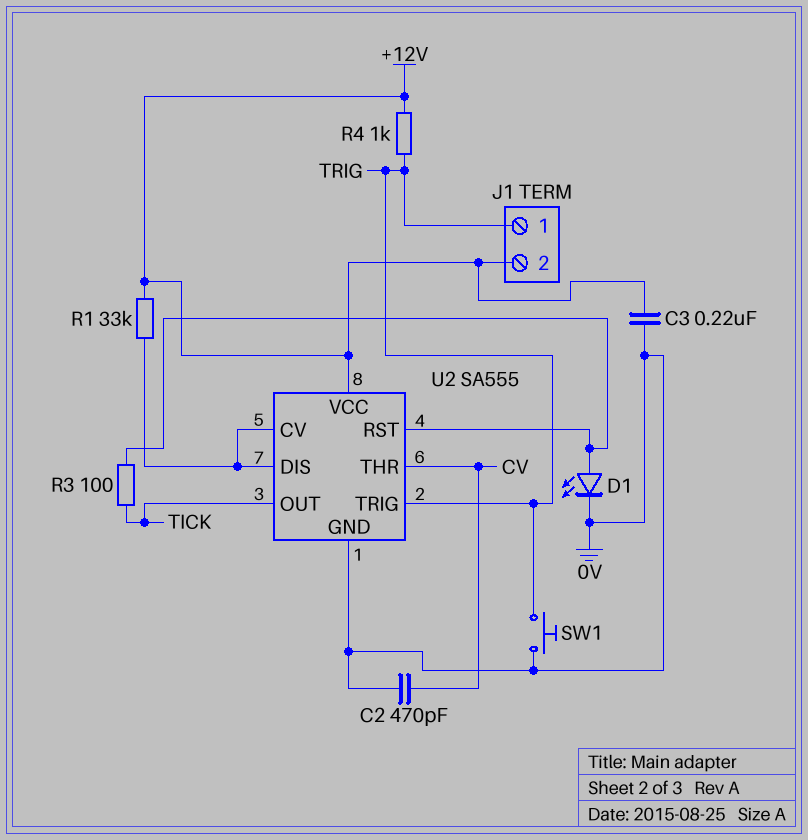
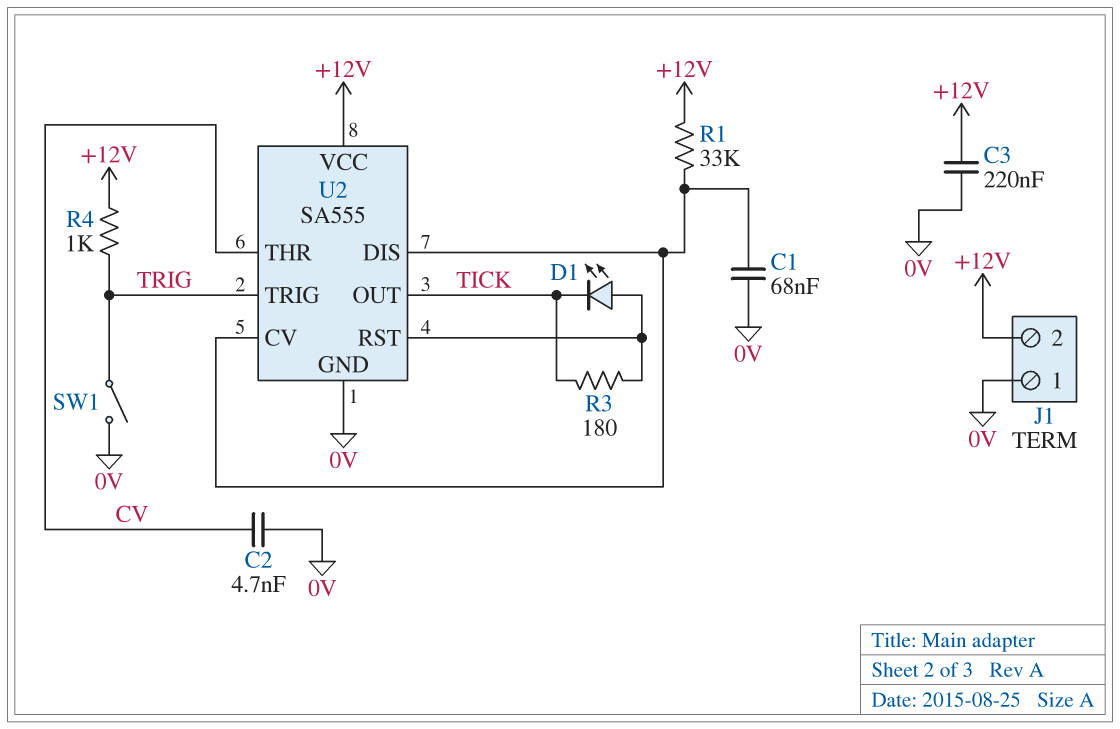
C1: none -> 68nF (0V, U2/CV)
C2: 470pF (0V, CV) -> 4.7nF (0V, CV)
D1: LED (A U2/RST, K 0V) -> LED (A U2/RST, K TICK)
J1 pin 1: TRIG -> 0V
R3: 100 (TICK, U2/RST) -> 180 (TICK, U2/RST)
SW1: button (0V, TRIG) -> switch (0V, TRIG)

